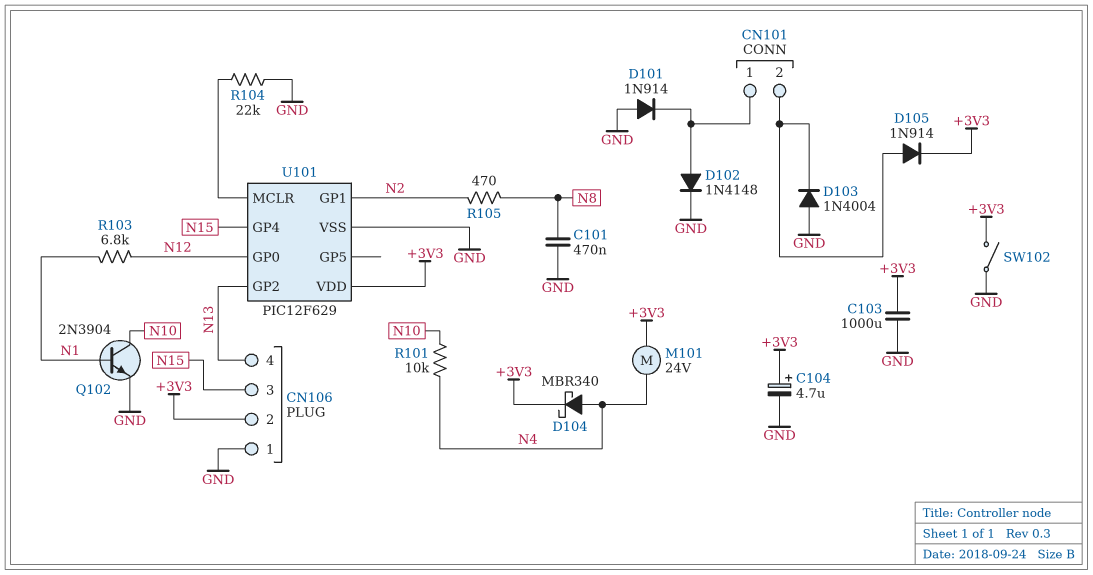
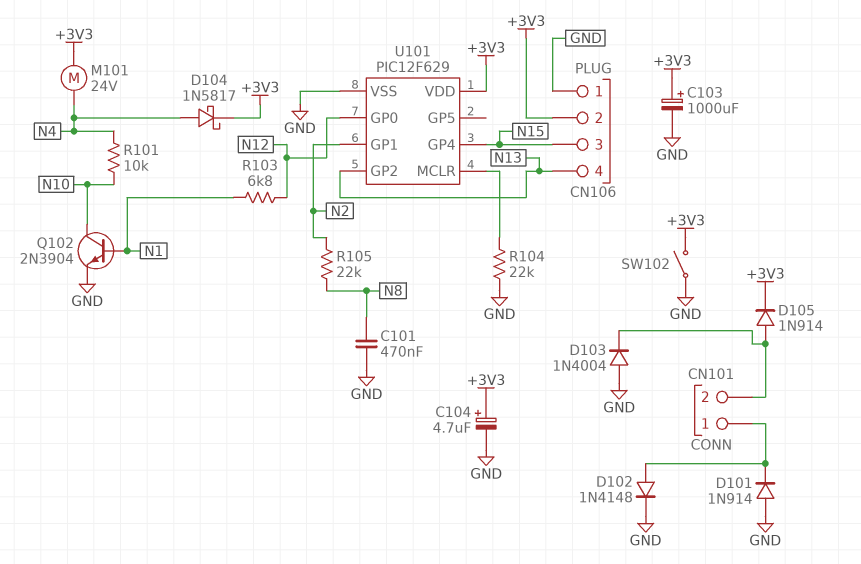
C103: 1000uF (+3V3, GND) -> 1000uF (plus +3V3, minus GND)
D104: schottky MBR340 (A N4, K +3V3) -> schottky 1N5817 (A N4, K +3V3)
R105: 470 (N2, N8) -> 22k (N2, N8)

